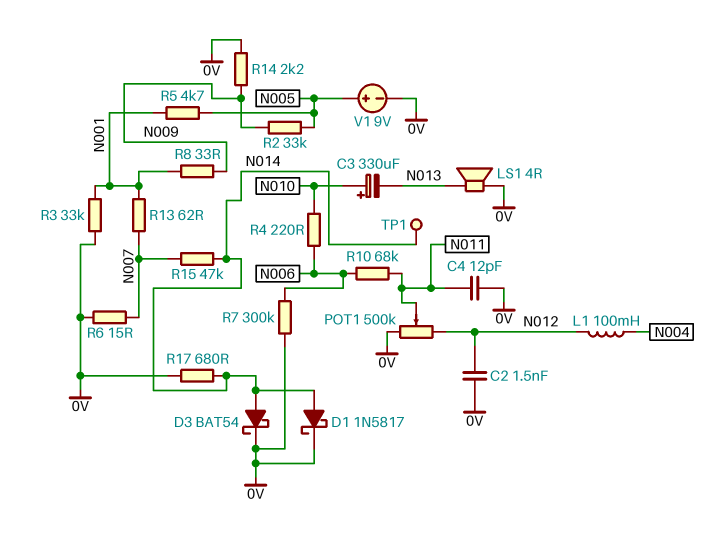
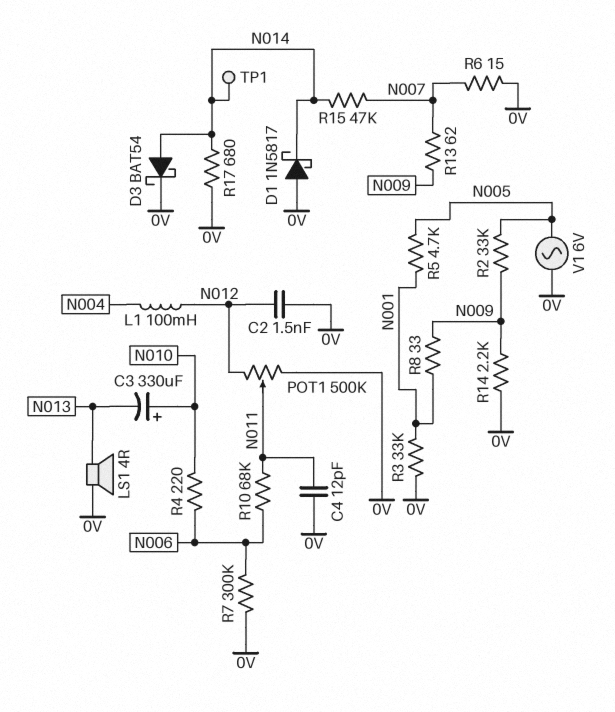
D1: schottky 1N5817 (A N014, K 0V) -> schottky 1N5817 (A 0V, K N014)
R13: 62 (N001, N007) -> 62 (N007, N009)
V1: 9V (plus N005, minus 0V) -> AC 6V (0V, N005)

